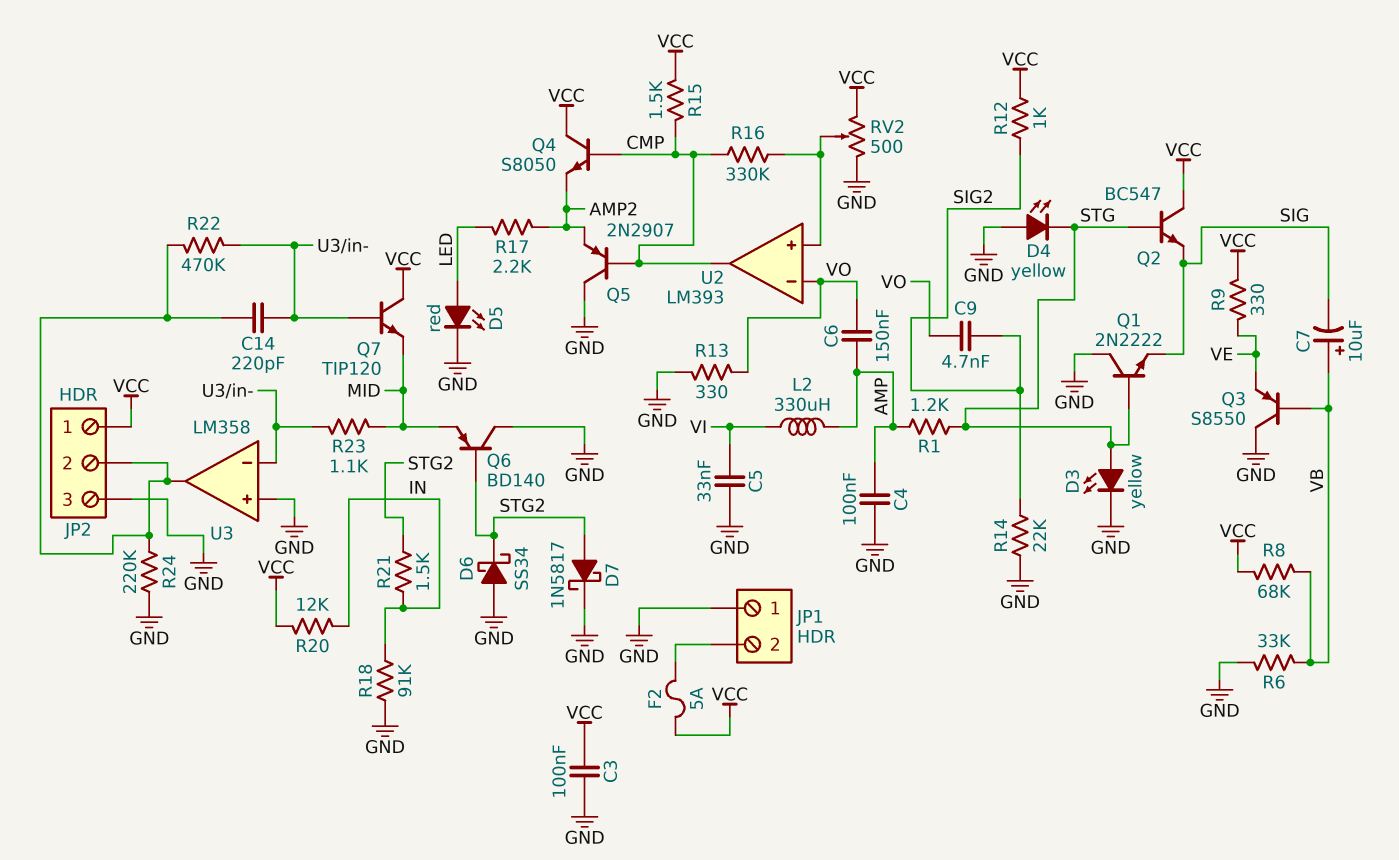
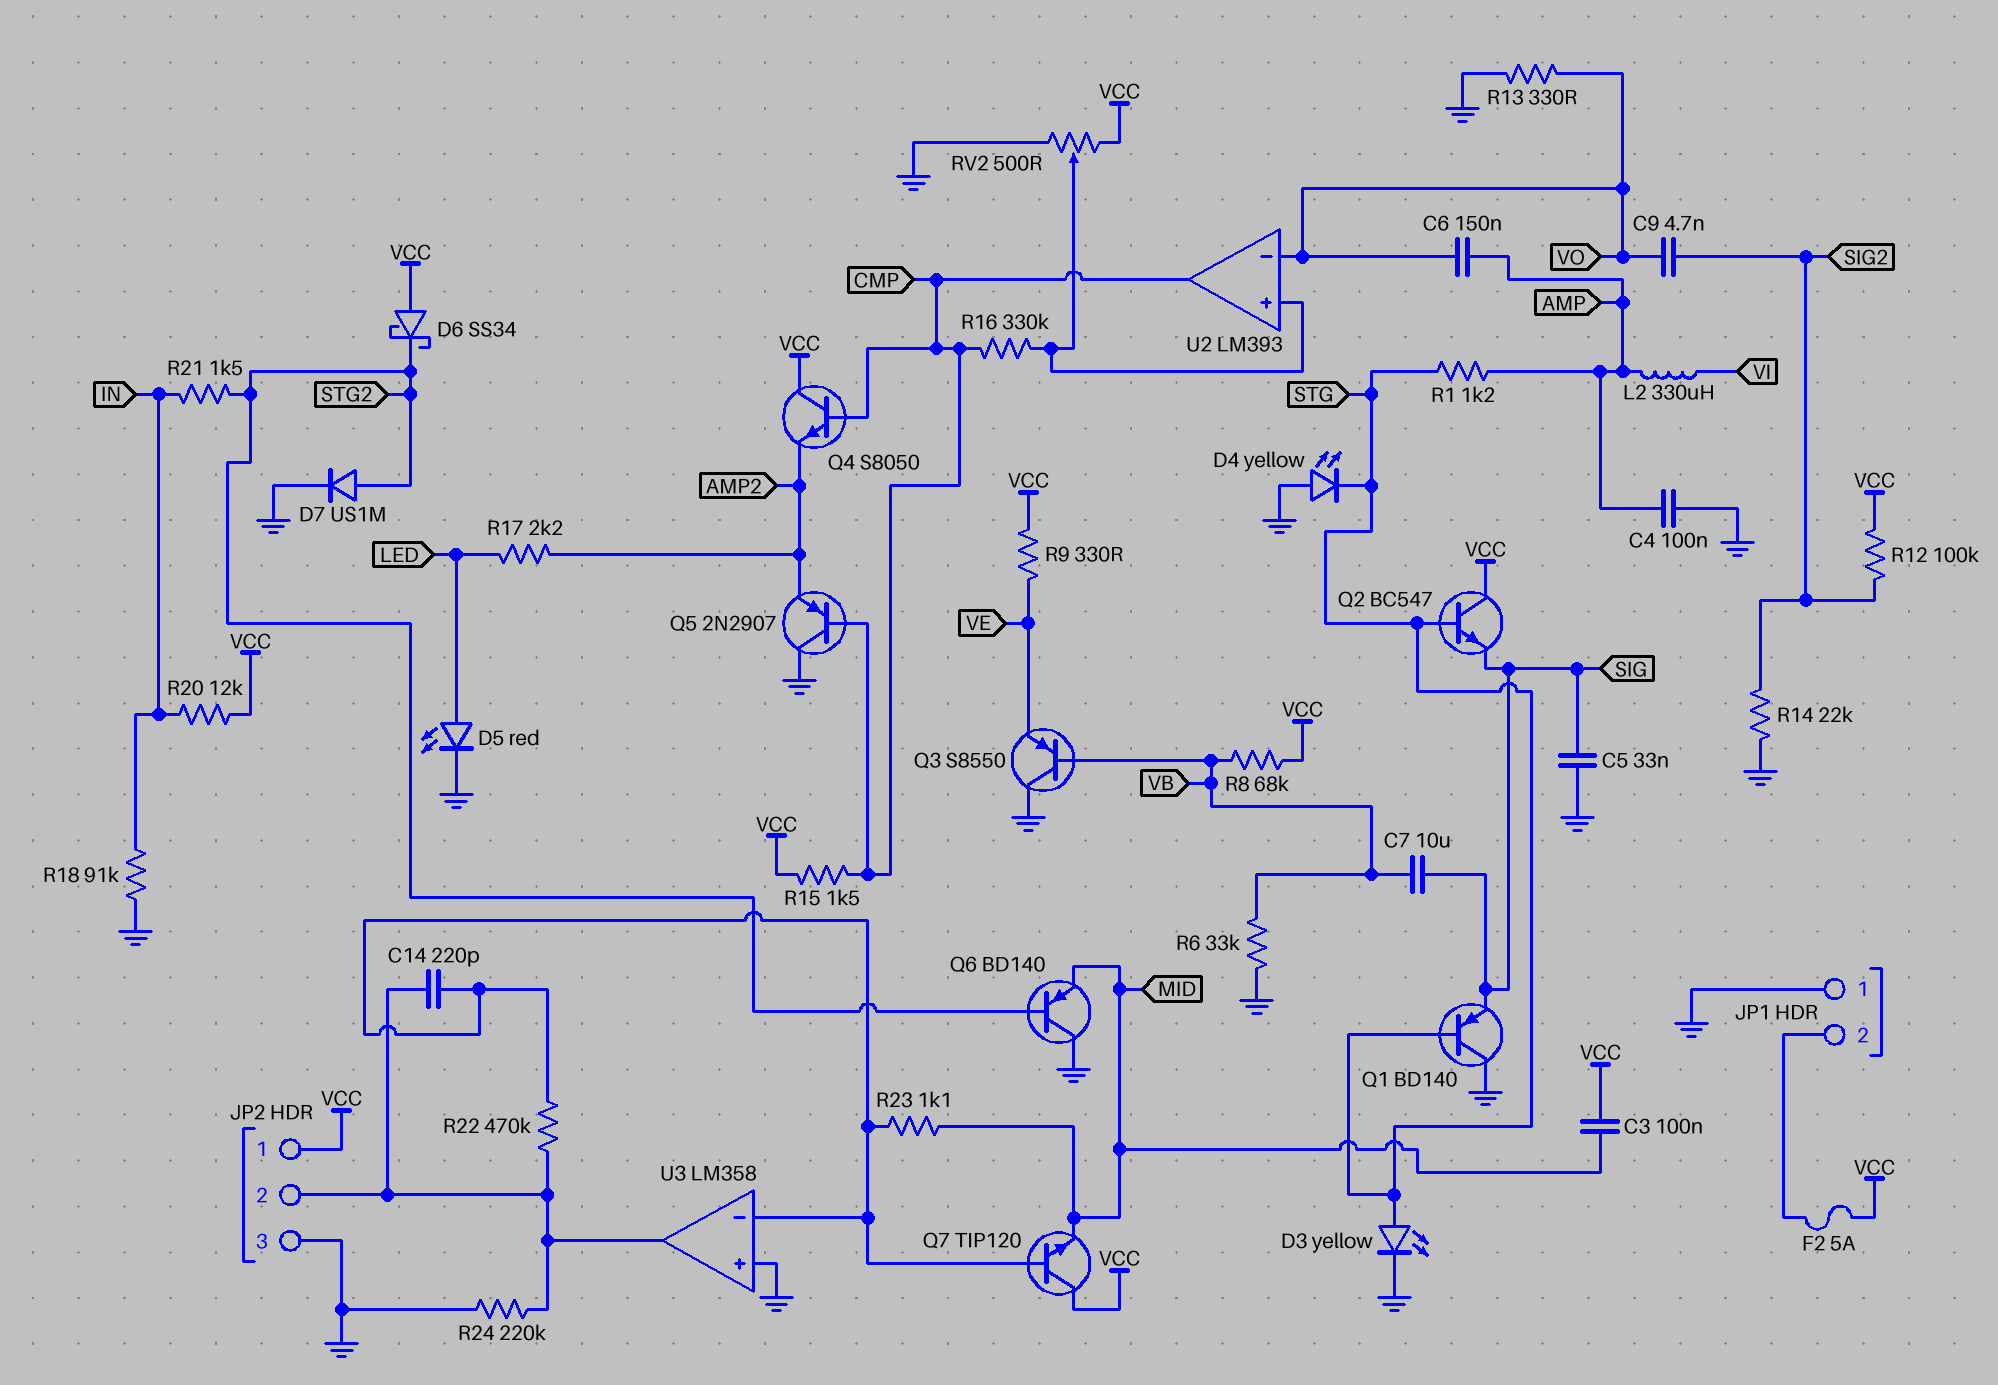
C3: 100nF (GND, VCC) -> 100nF (MID, VCC)
C5: 33nF (GND, VI) -> 33nF (GND, SIG)
C7: 10uF (plus VB, minus SIG) -> 10uF (SIG, VB)
D6: schottky SS34 (A GND, K STG2) -> schottky SS34 (A VCC, K STG2)
D7: schottky 1N5817 (A STG2, K GND) -> diode US1M (A STG2, K GND)
Q1: NPN 2N2222 (B STG, C GND, E SIG) -> PNP BD140 (B STG, C GND, E SIG)
R12: 1k (SIG2, VCC) -> 100k (SIG2, VCC)

